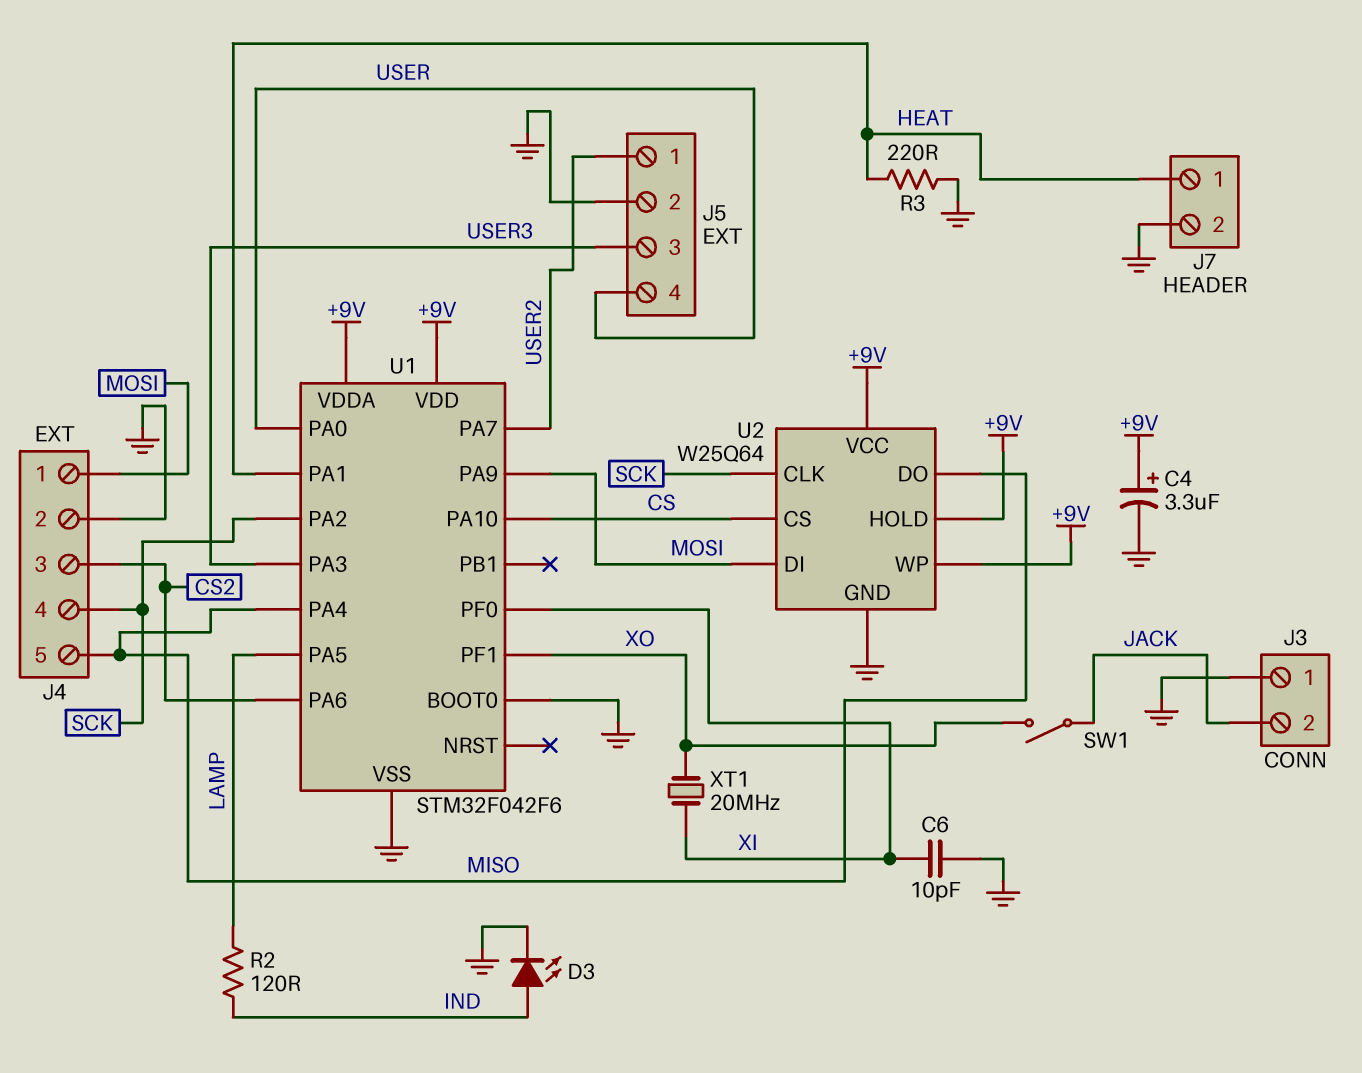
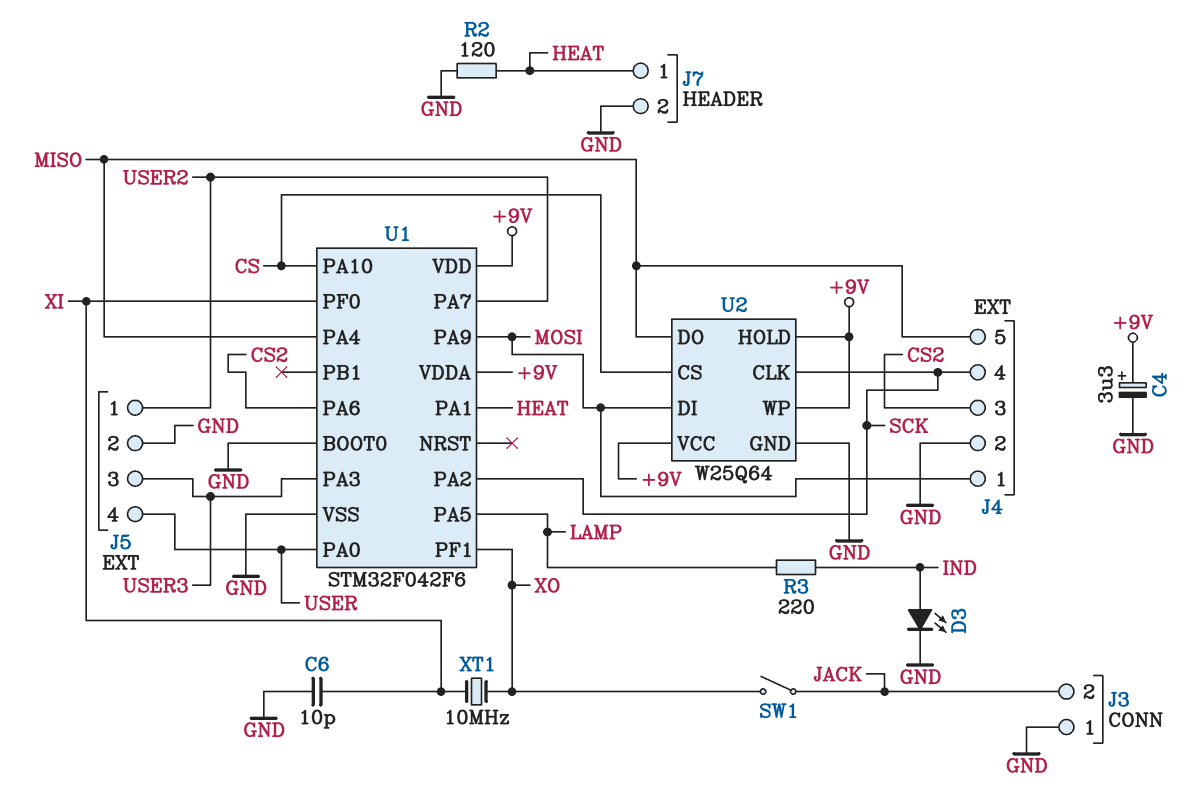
R2: 120 (IND, LAMP) -> 120 (GND, HEAT)
R3: 220 (GND, HEAT) -> 220 (IND, LAMP)
XT1: 20MHz (XI, XO) -> 10MHz (XI, XO)

